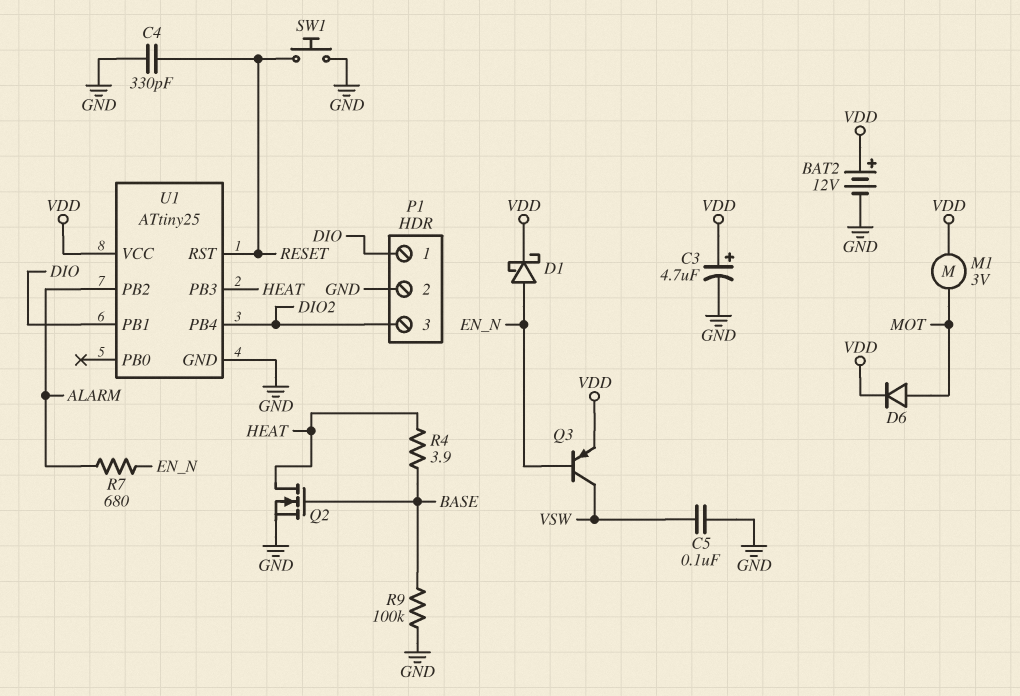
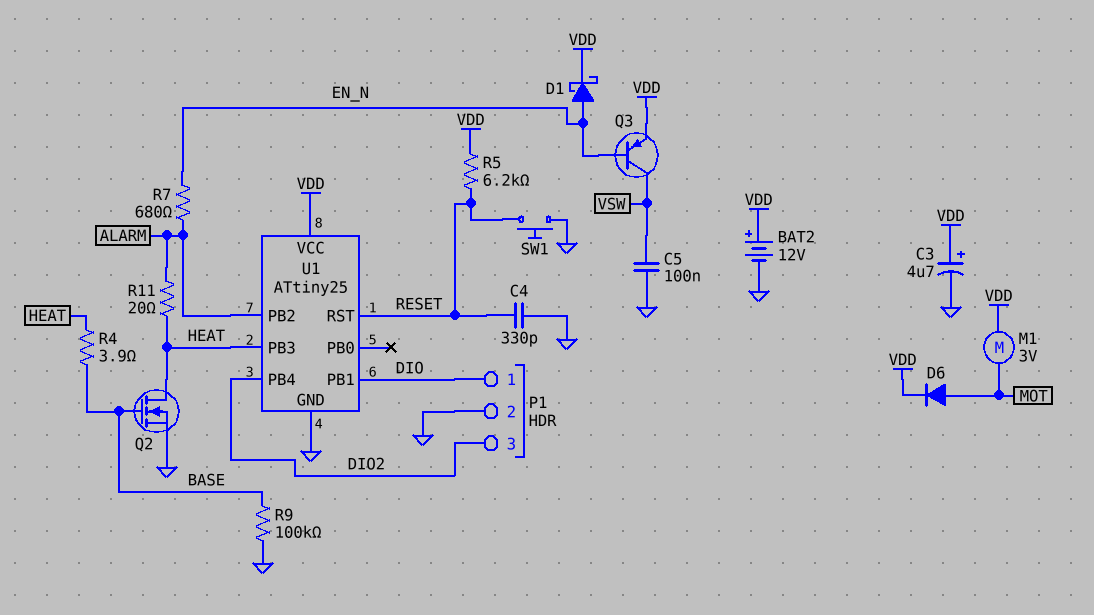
R5: none -> 6.2k (RESET, VDD)
R11: none -> 20 (ALARM, HEAT)

